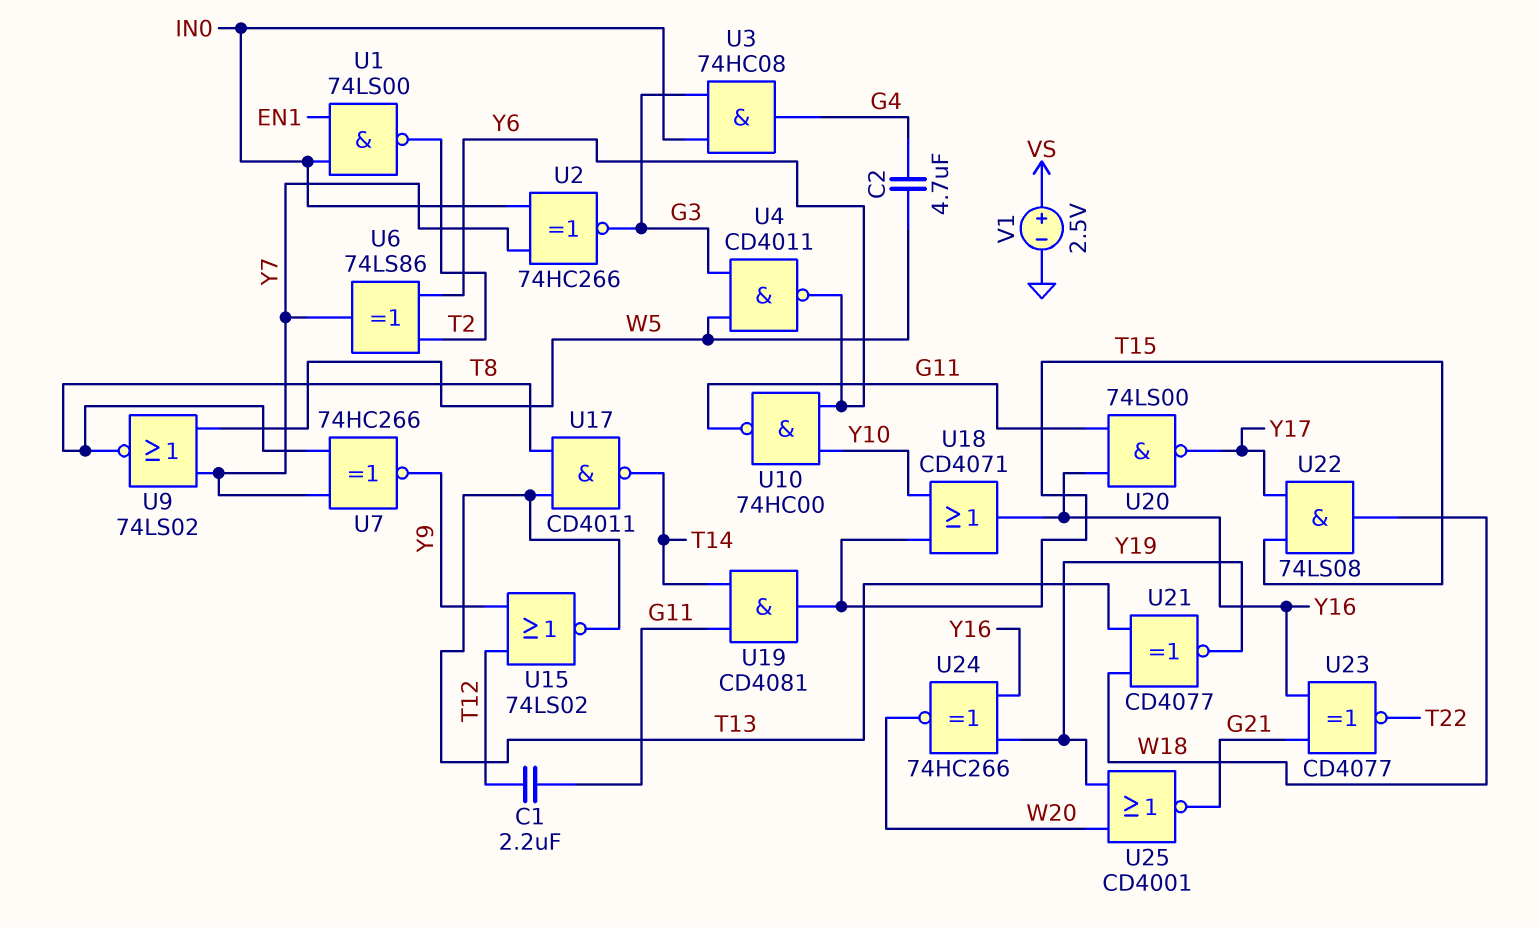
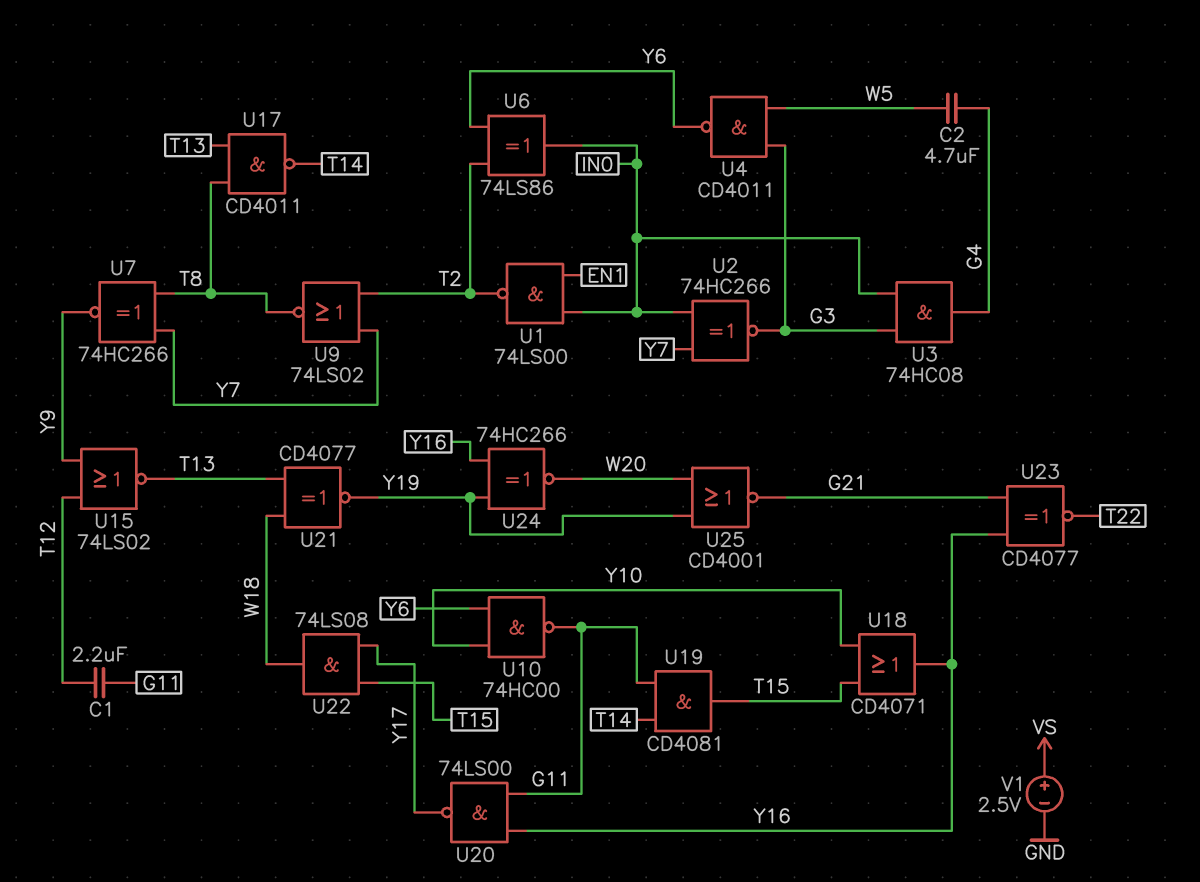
U6: XOR 74LS86 (in T2, in Y6, out Y7) -> XOR 74LS86 (in T2, in Y6, out IN0)
U9: NOR 74LS02 (in W5, in Y7, out T8) -> NOR 74LS02 (in T2, in Y7, out T8)

